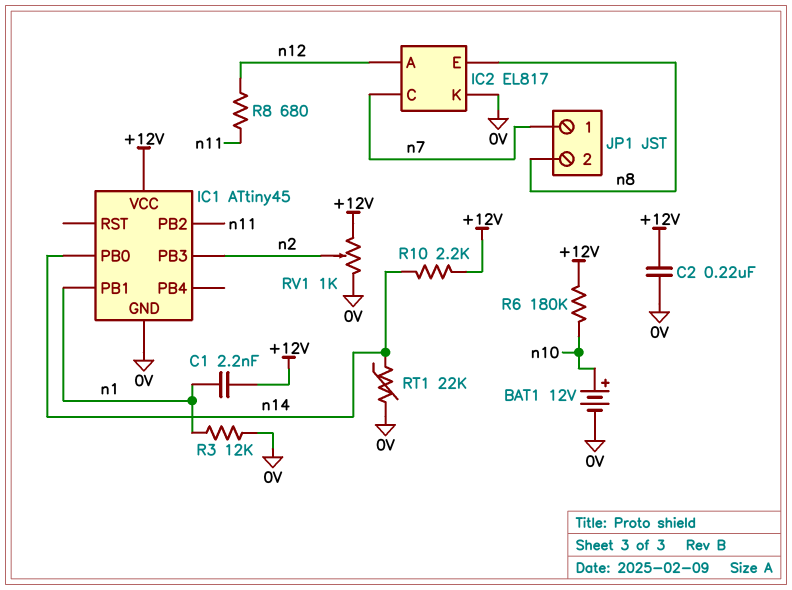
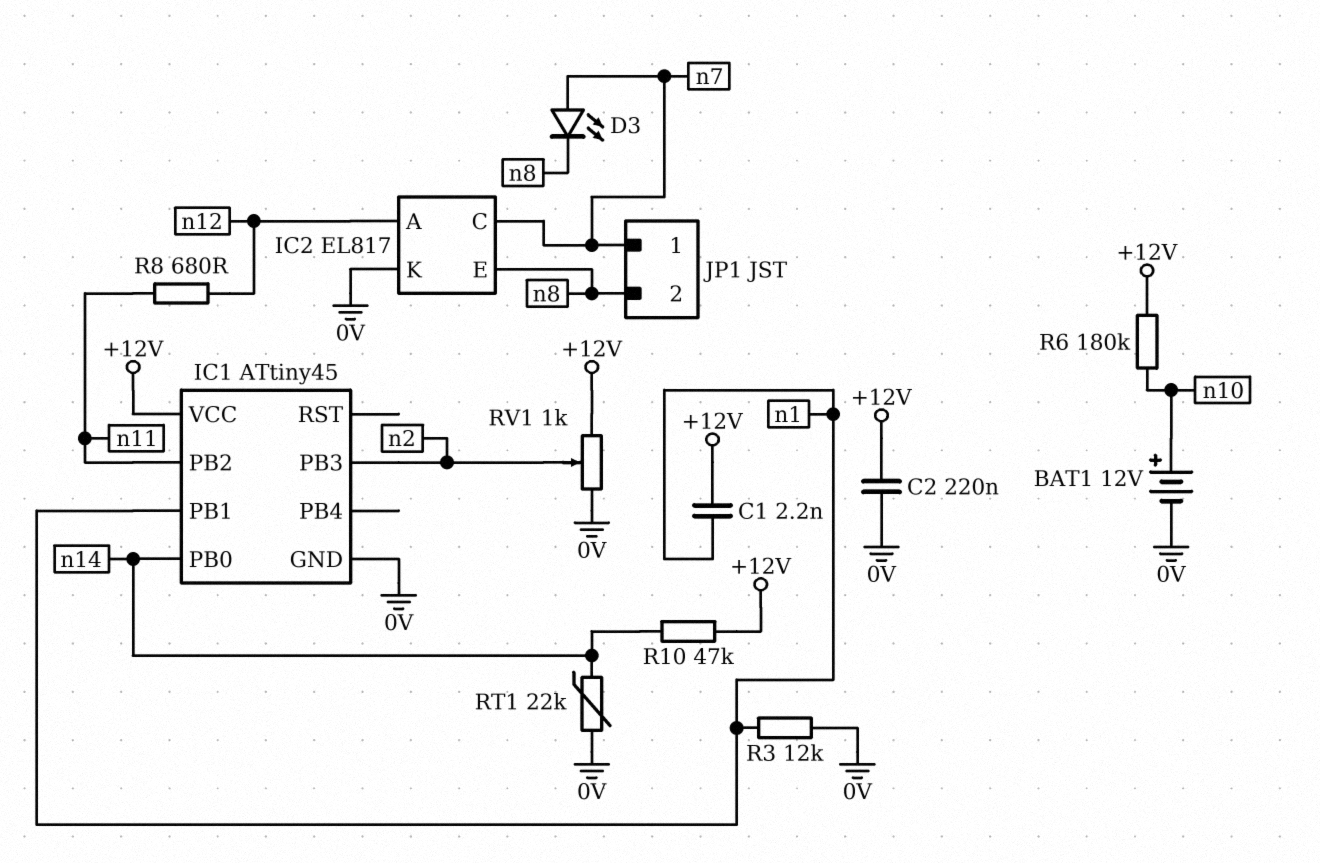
D3: none -> LED (A n7, K n8)
R10: 2.2k (+12V, n14) -> 47k (+12V, n14)

